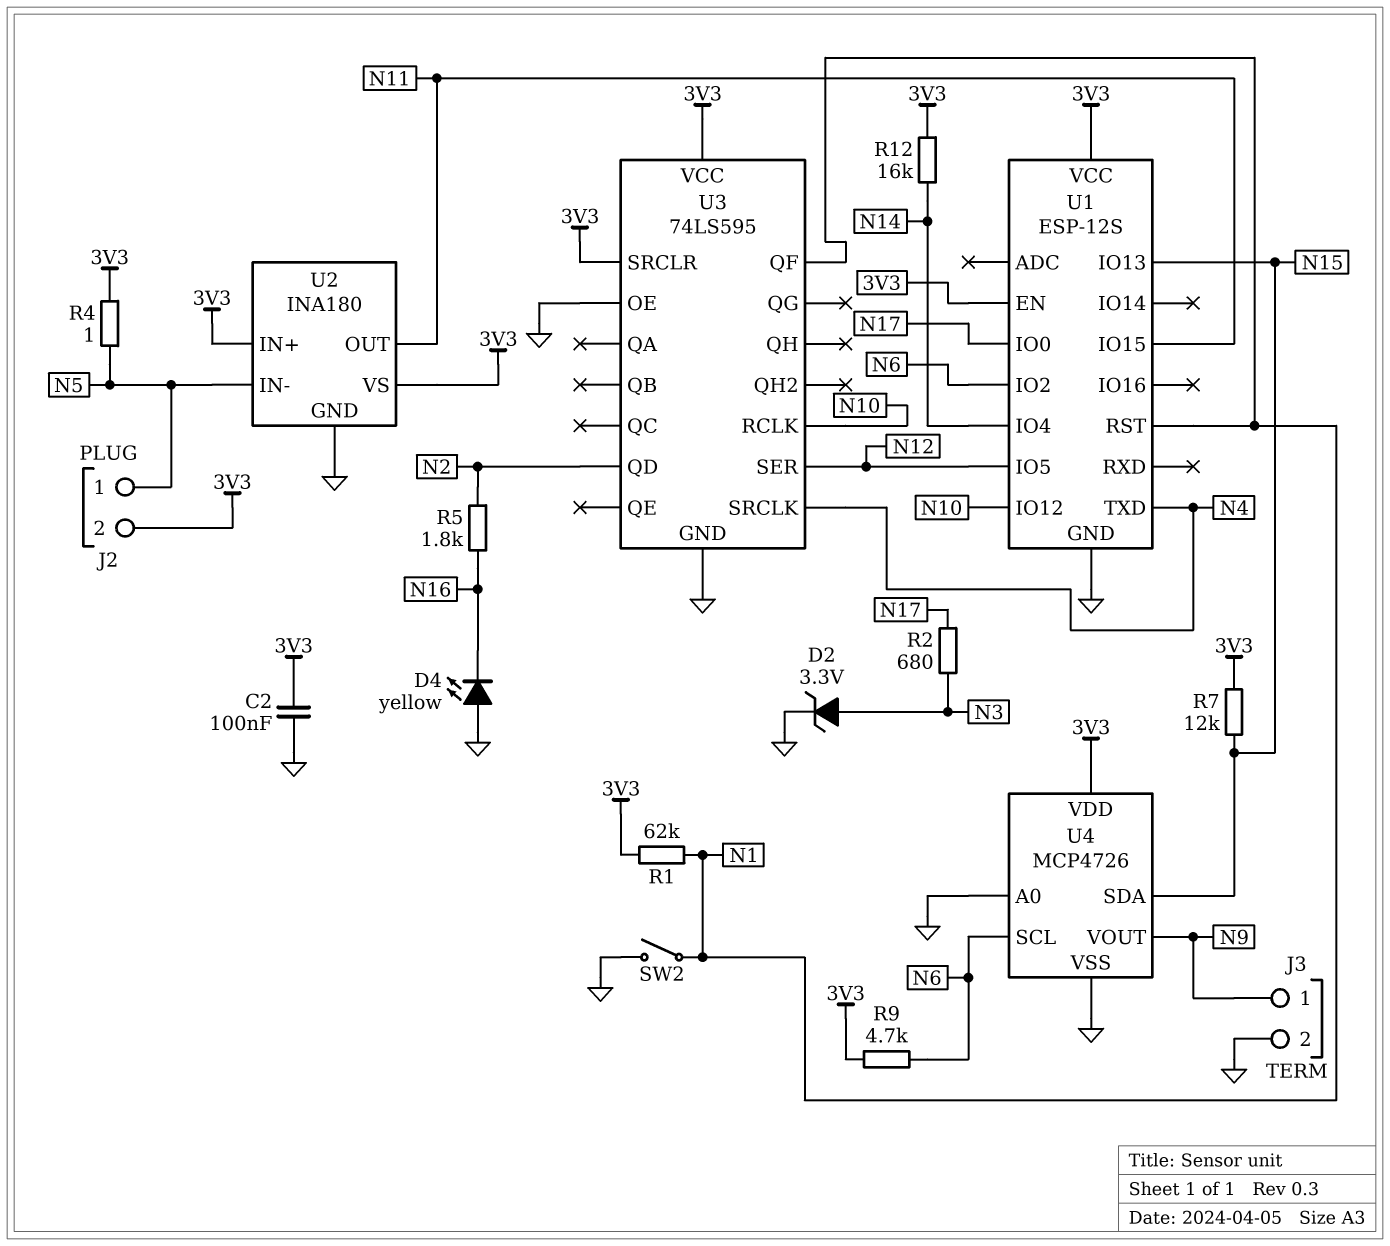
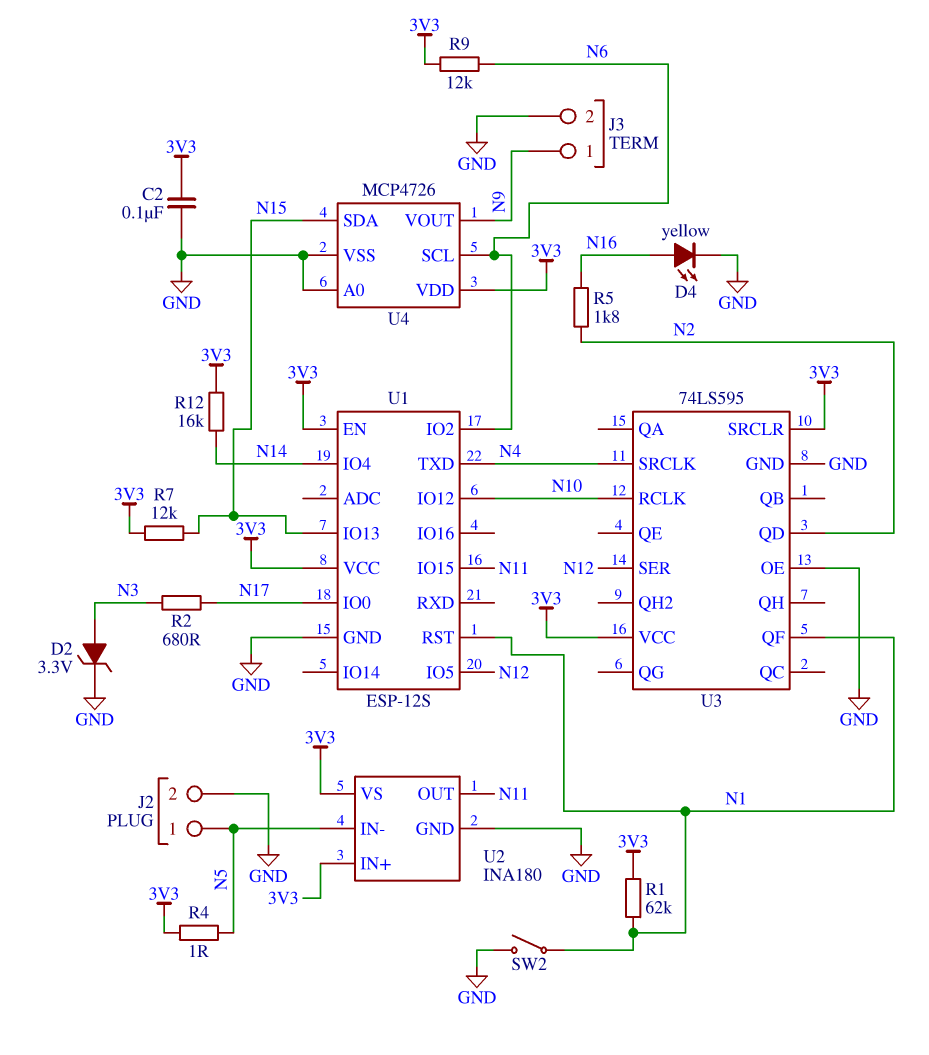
D4: LED yellow (A GND, K N16) -> LED yellow (A N16, K GND)
J2 pin 2: 3V3 -> GND
R9: 4.7k (3V3, N6) -> 12k (3V3, N6)

